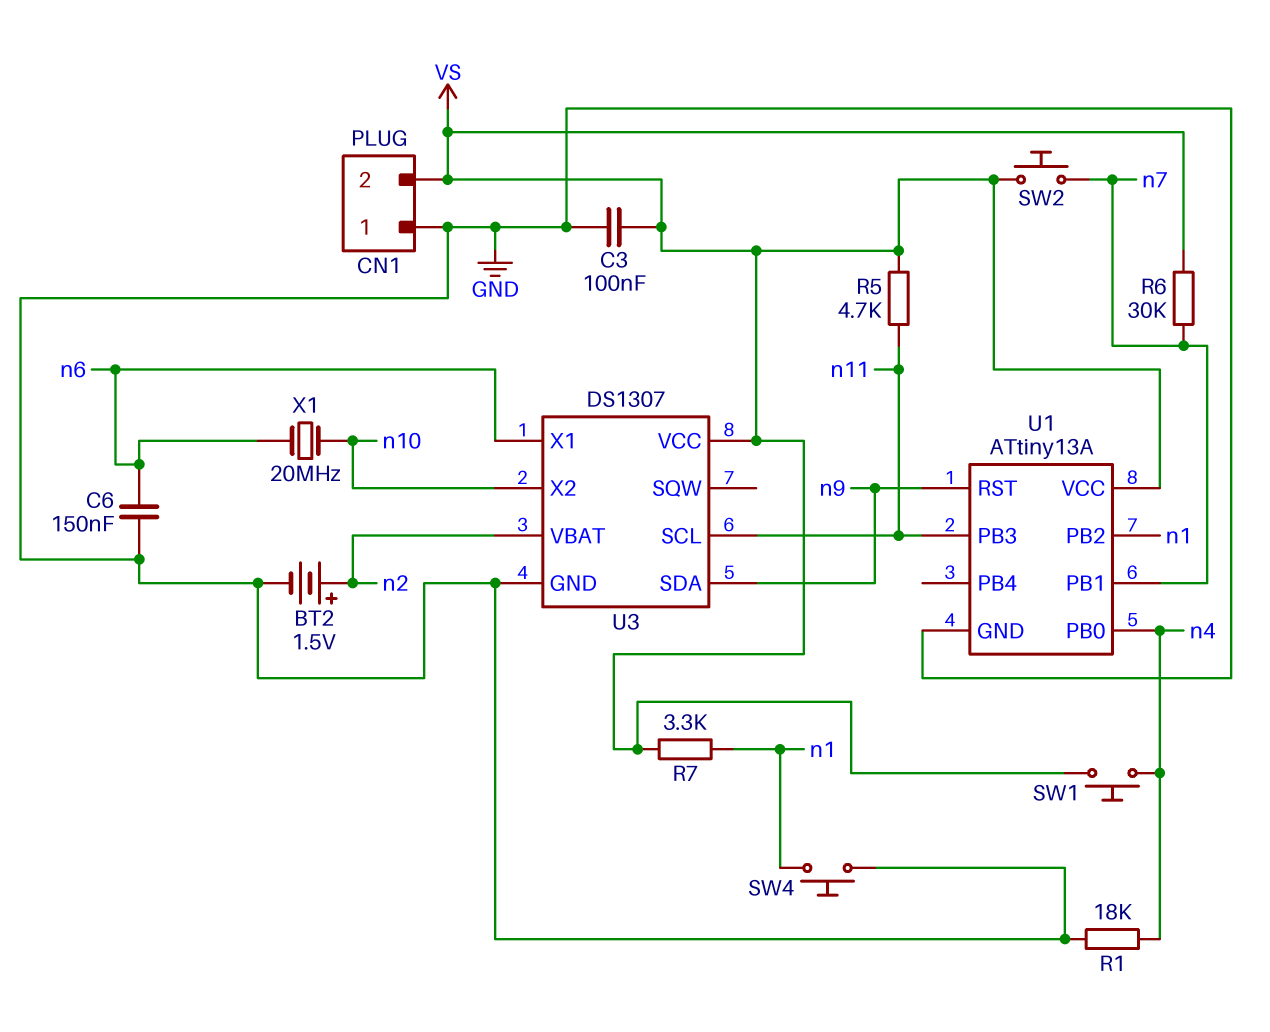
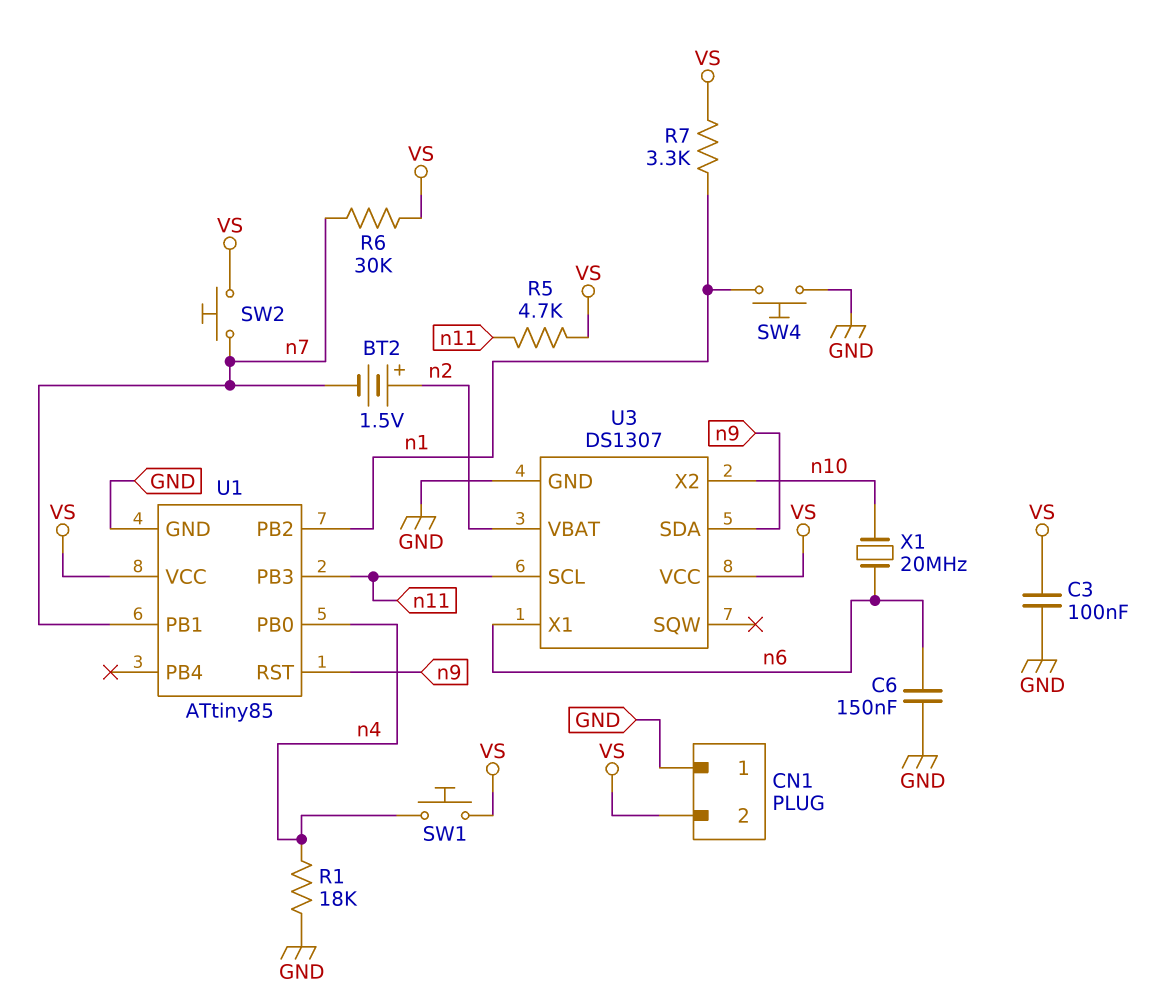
BT2: 1.5V (plus n2, minus GND) -> 1.5V (plus n2, minus n7)
U1: ATtiny13A -> ATtiny85

